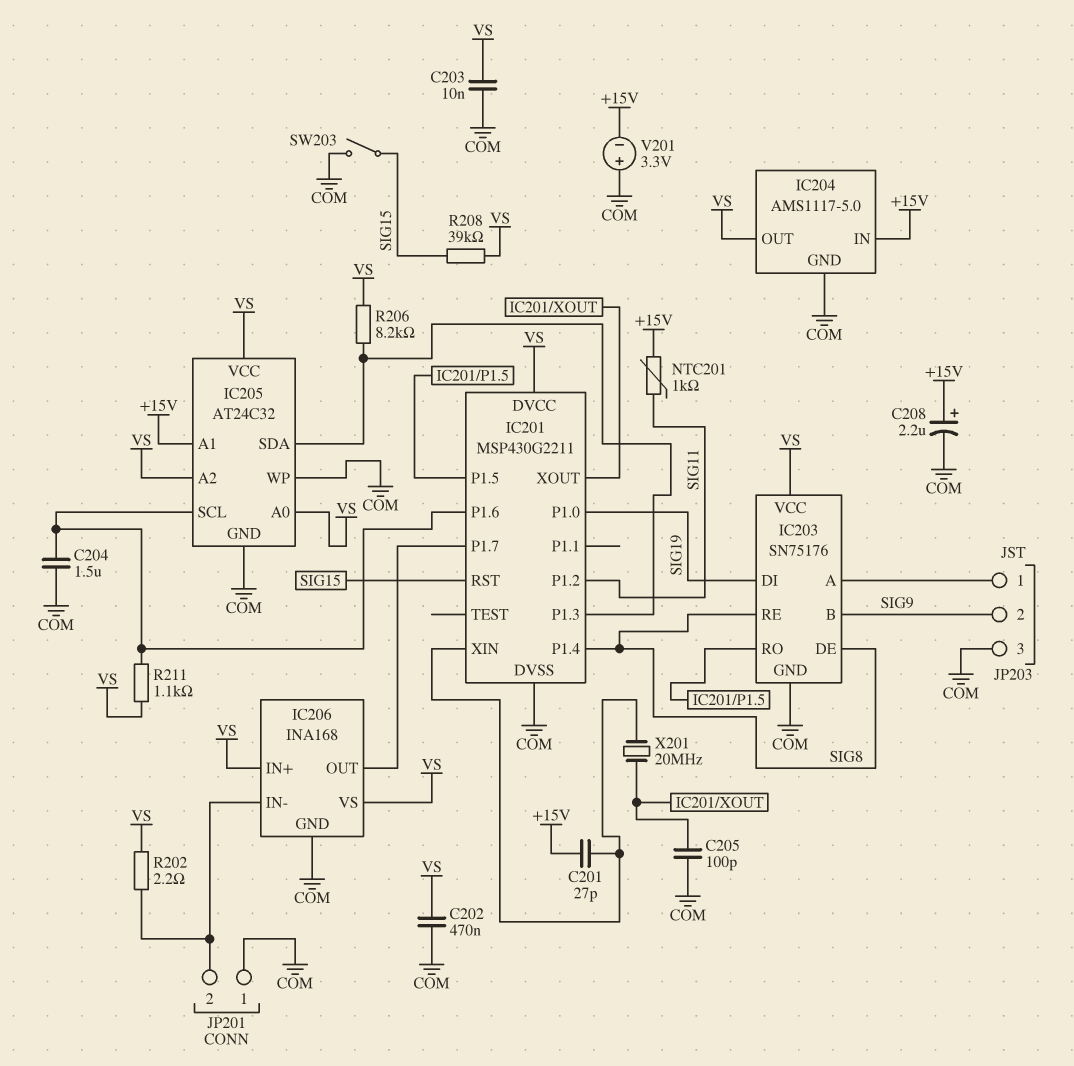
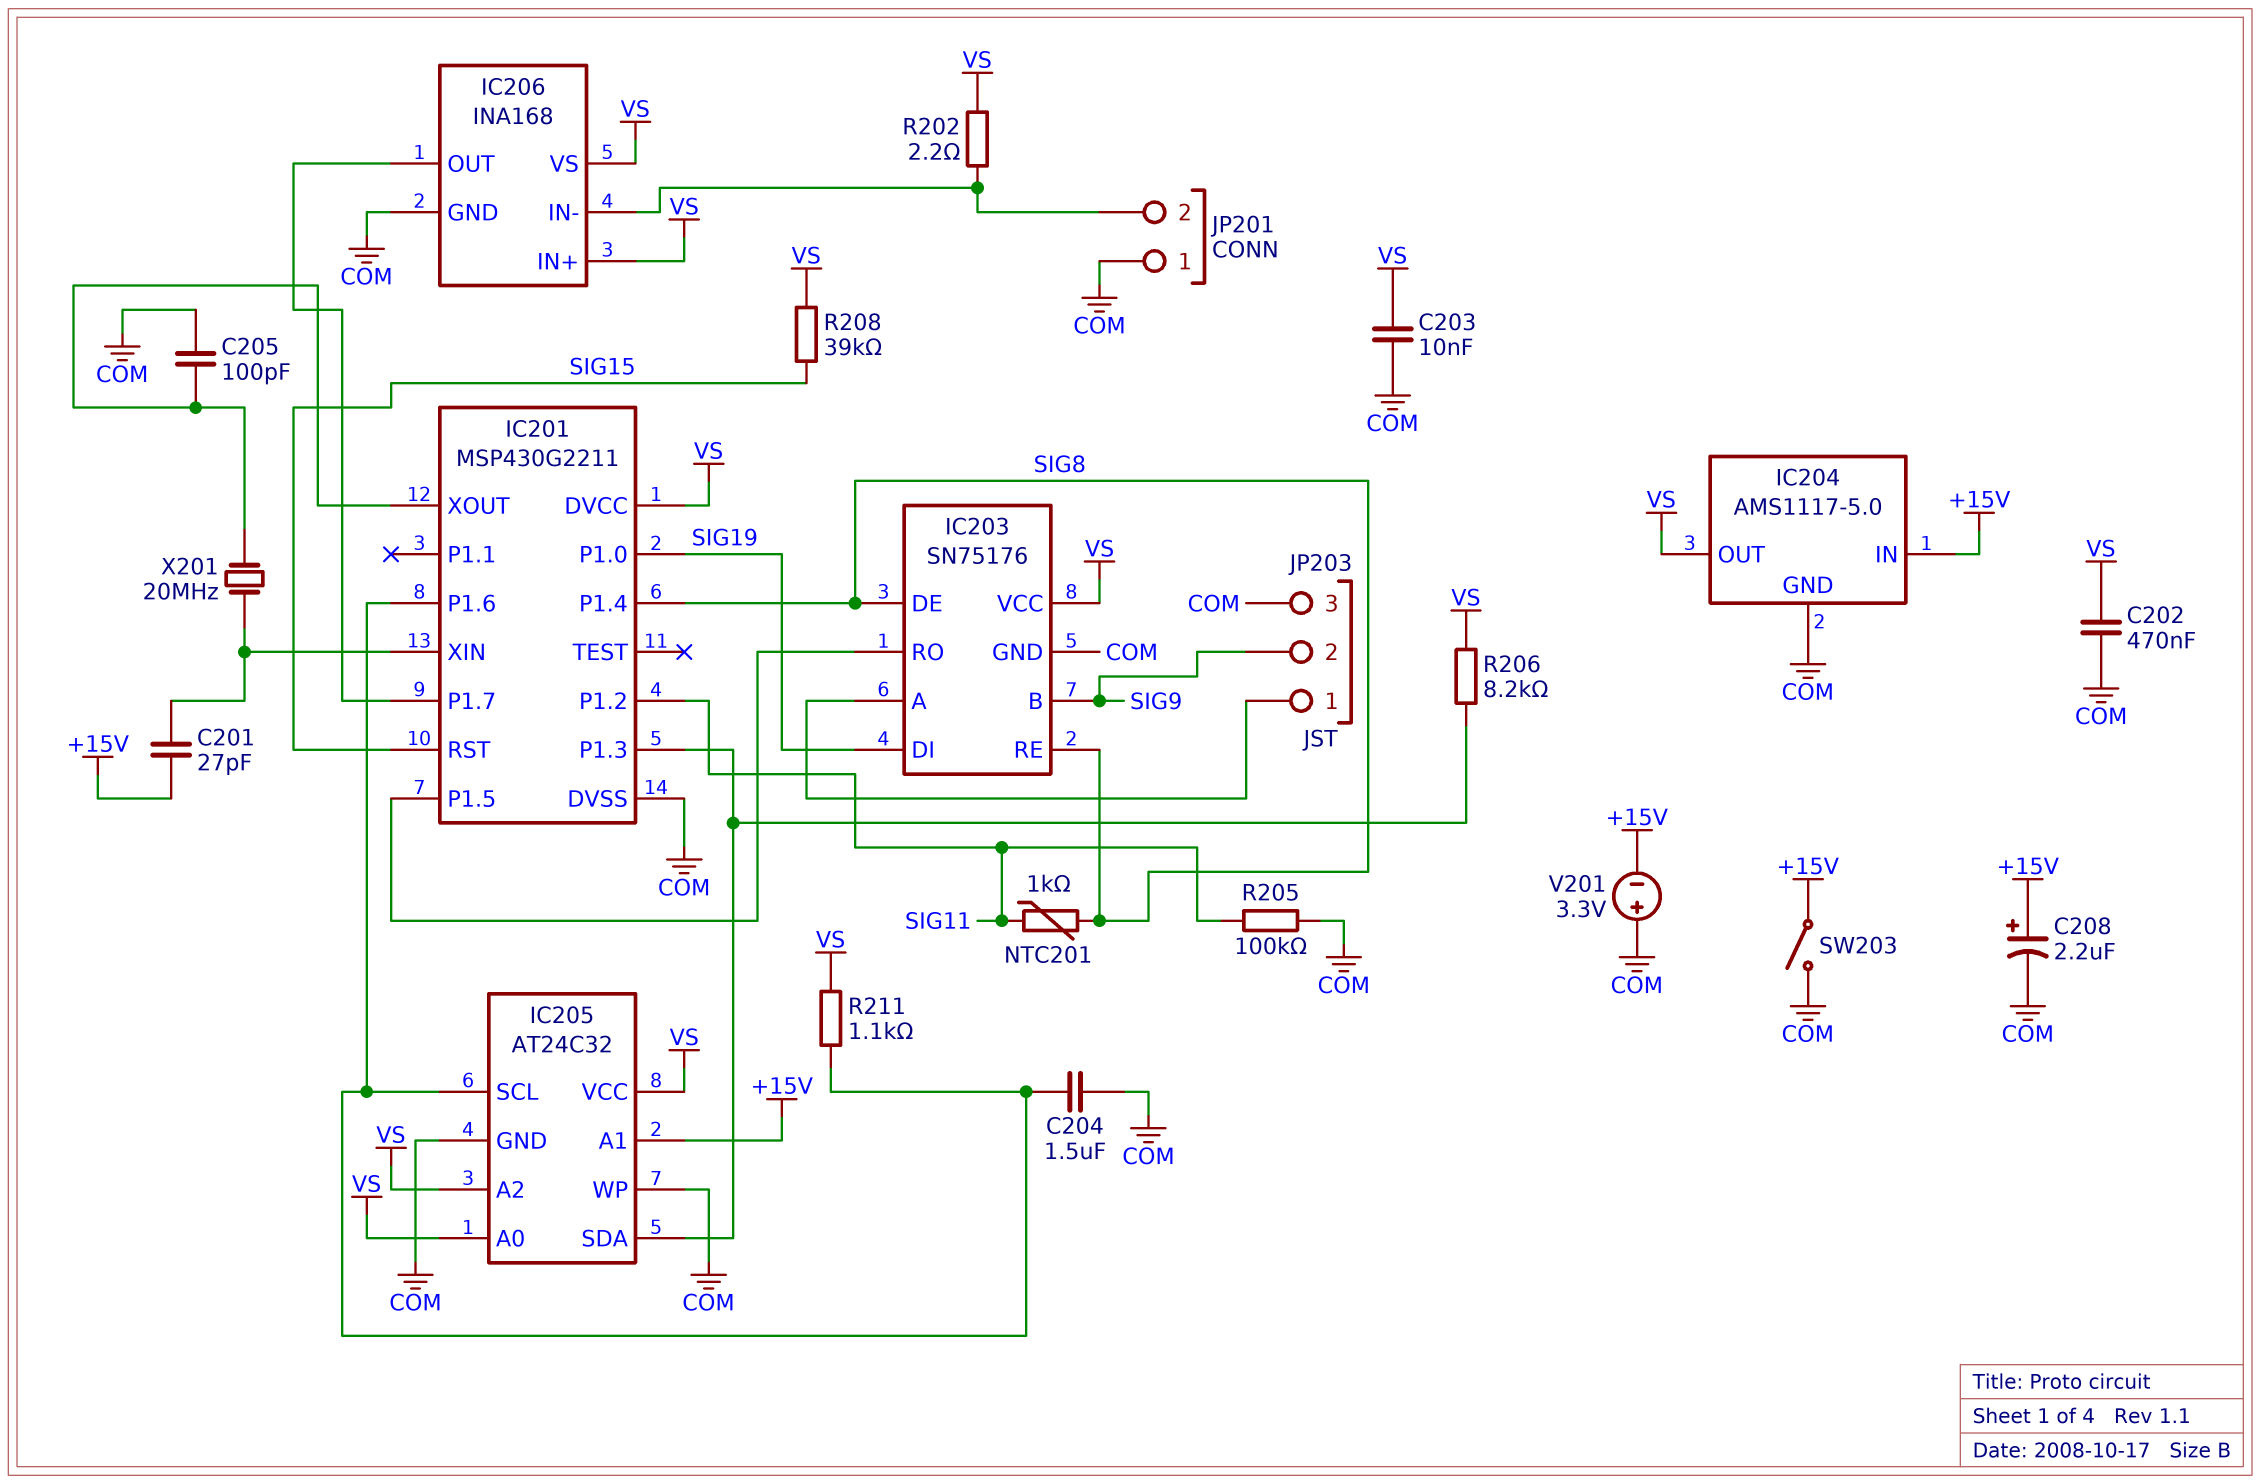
NTC201: 1k (+15V, SIG11) -> 1k (SIG8, SIG11)
R205: none -> 100k (COM, SIG11)
SW203: switch (COM, SIG15) -> switch (+15V, COM)

